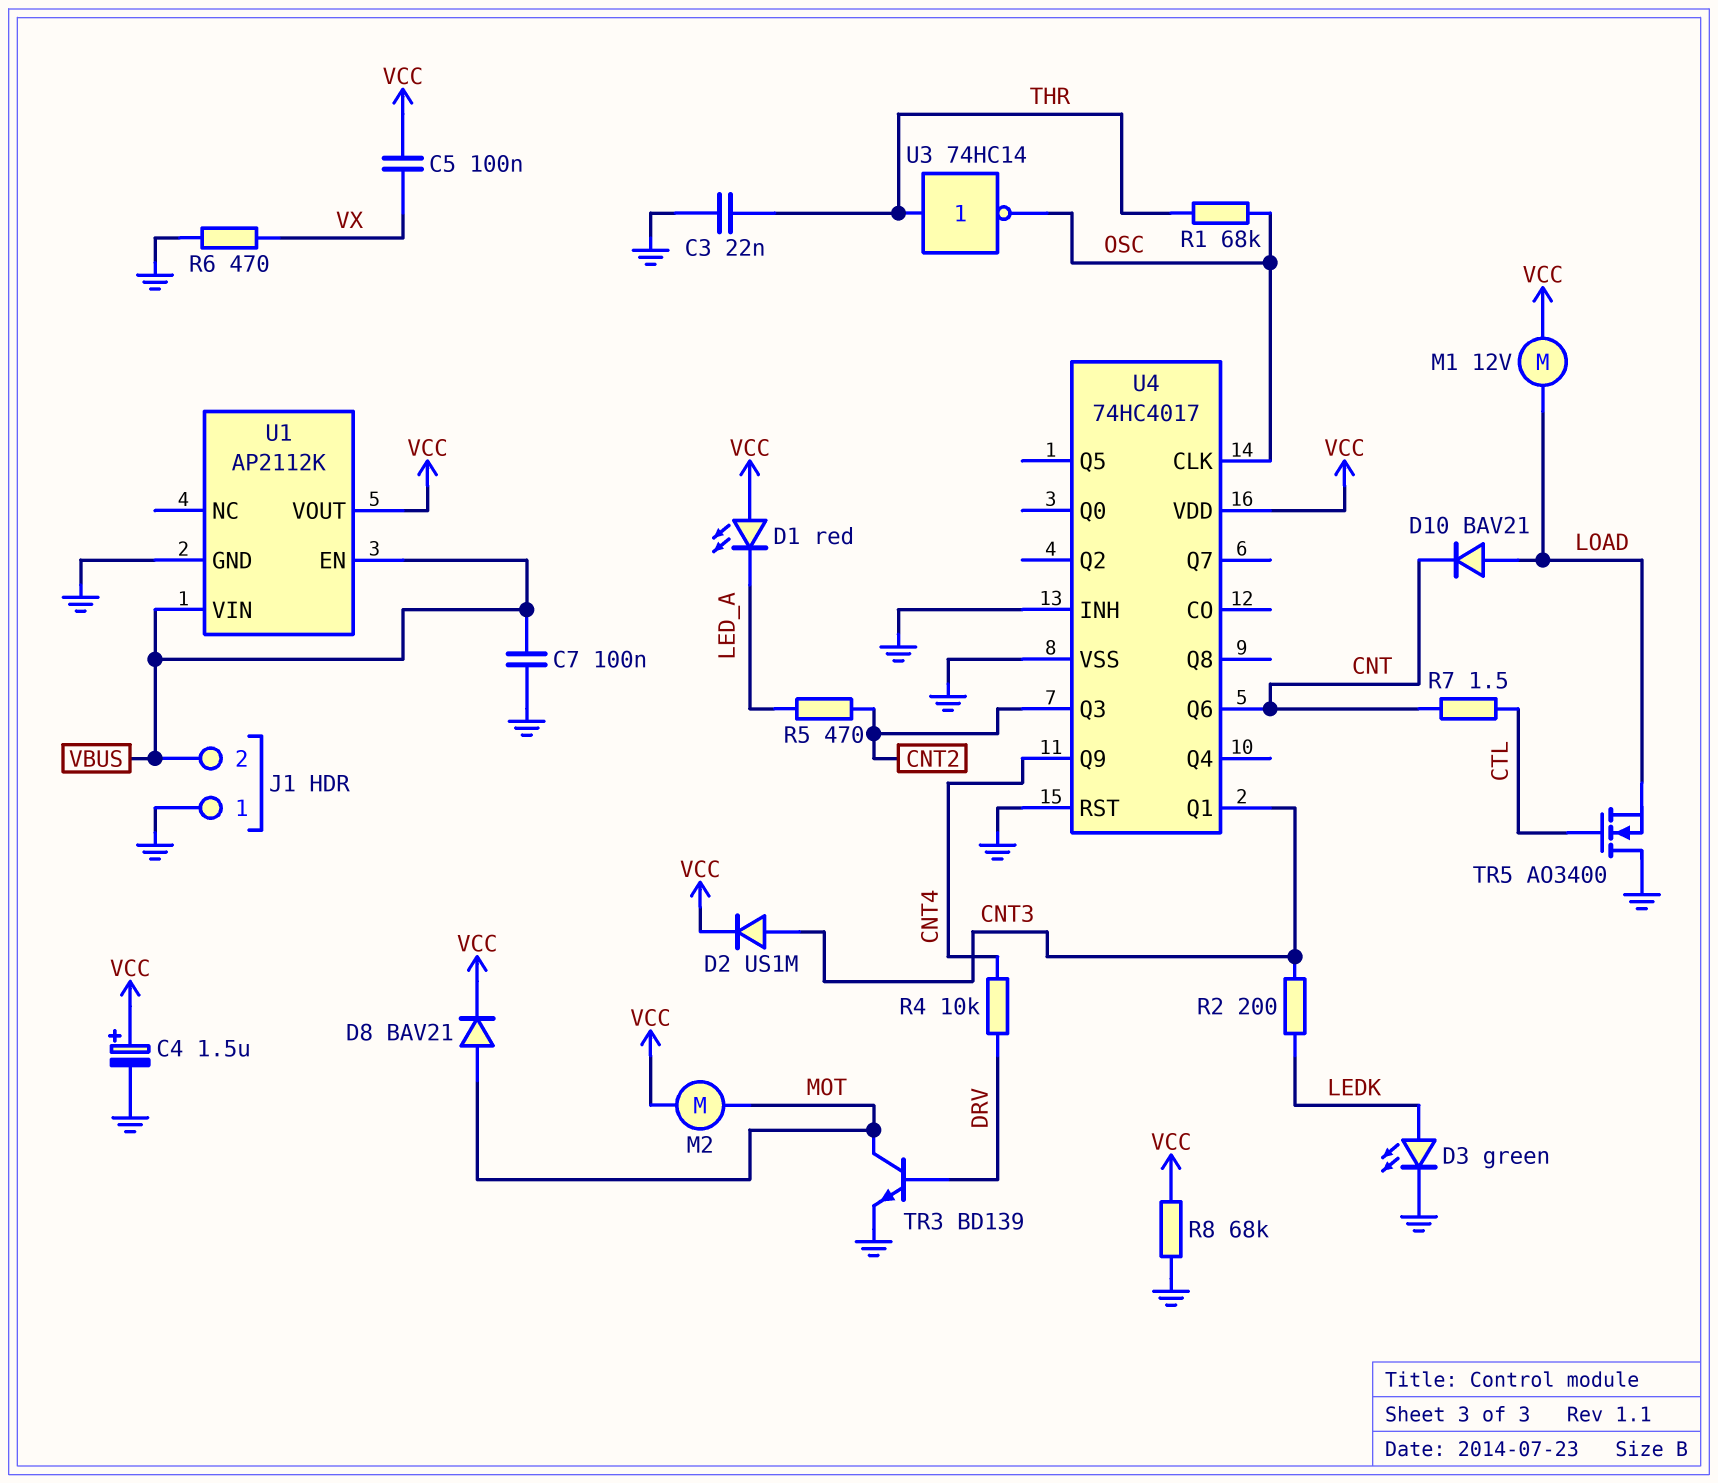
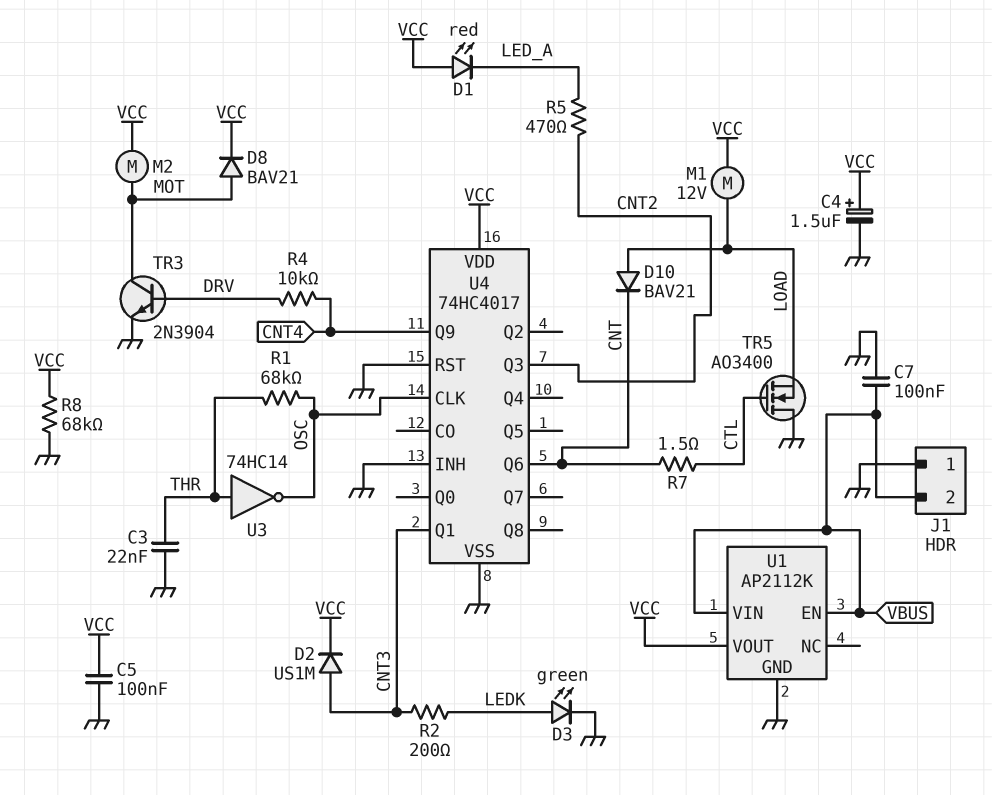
C5: 100nF (VCC, VX) -> 100nF (GND, VCC)
R6: 470 (GND, VX) -> none
TR3: NPN BD139 (B DRV, C MOT, E GND) -> NPN 2N3904 (B DRV, C MOT, E GND)

